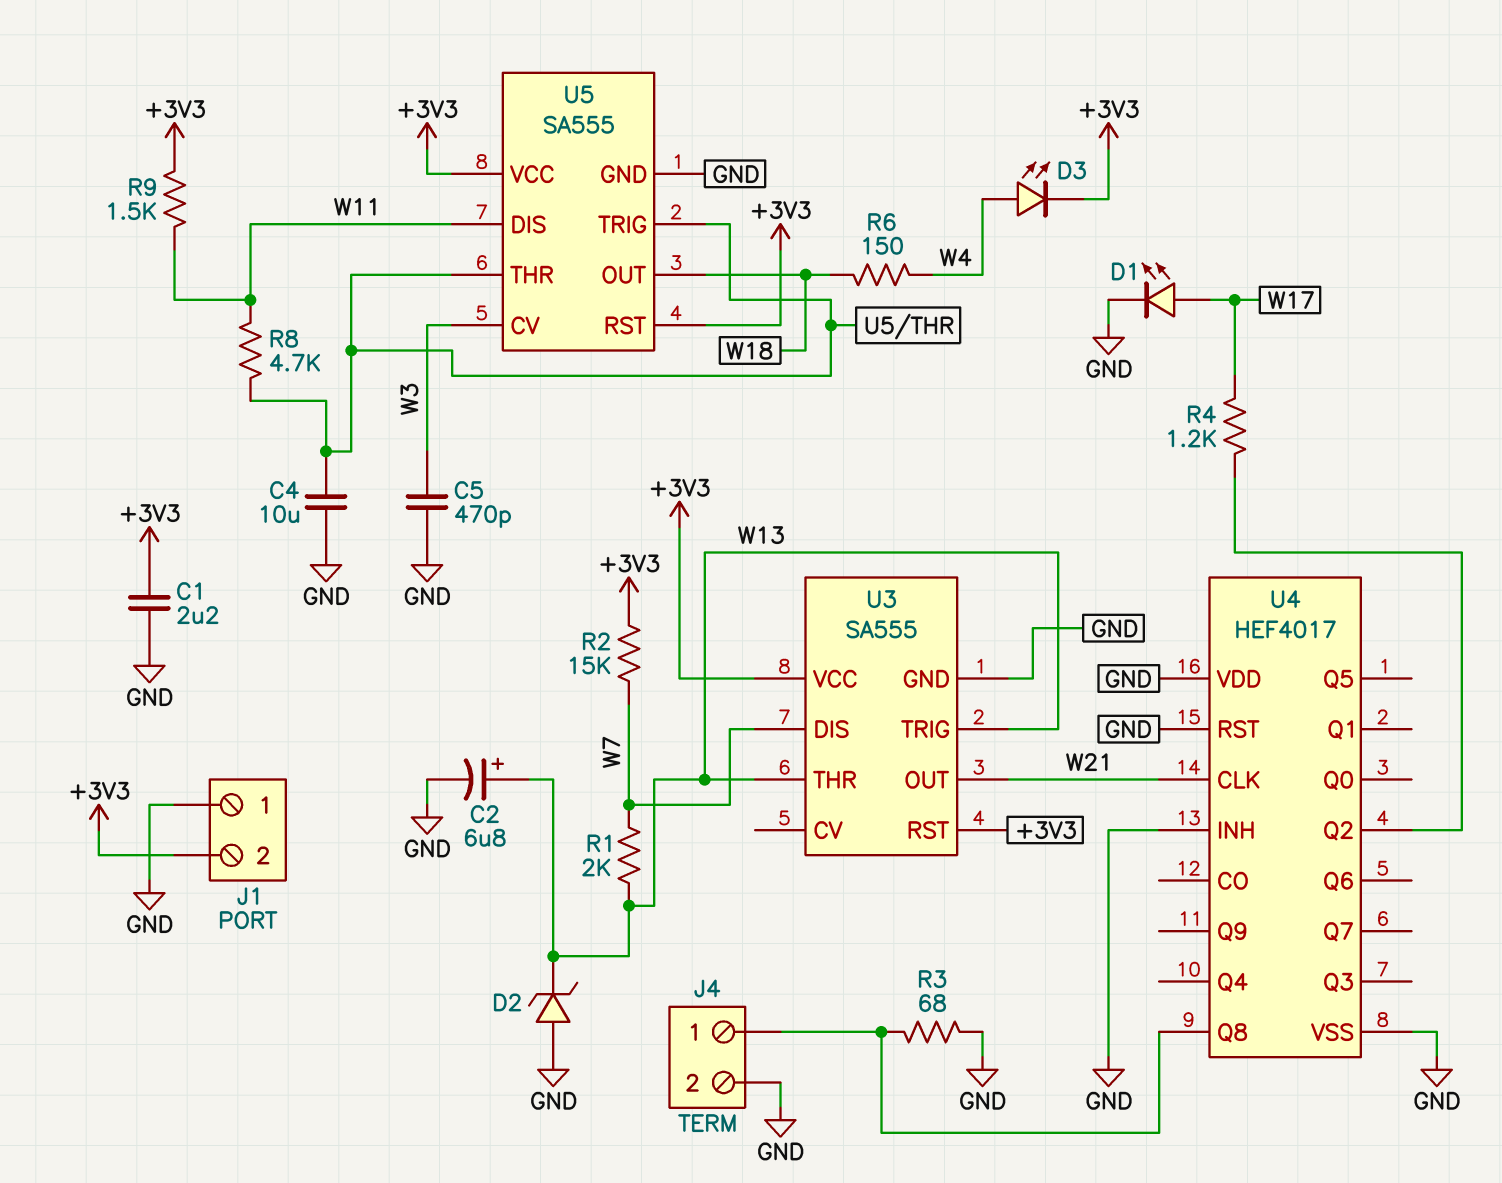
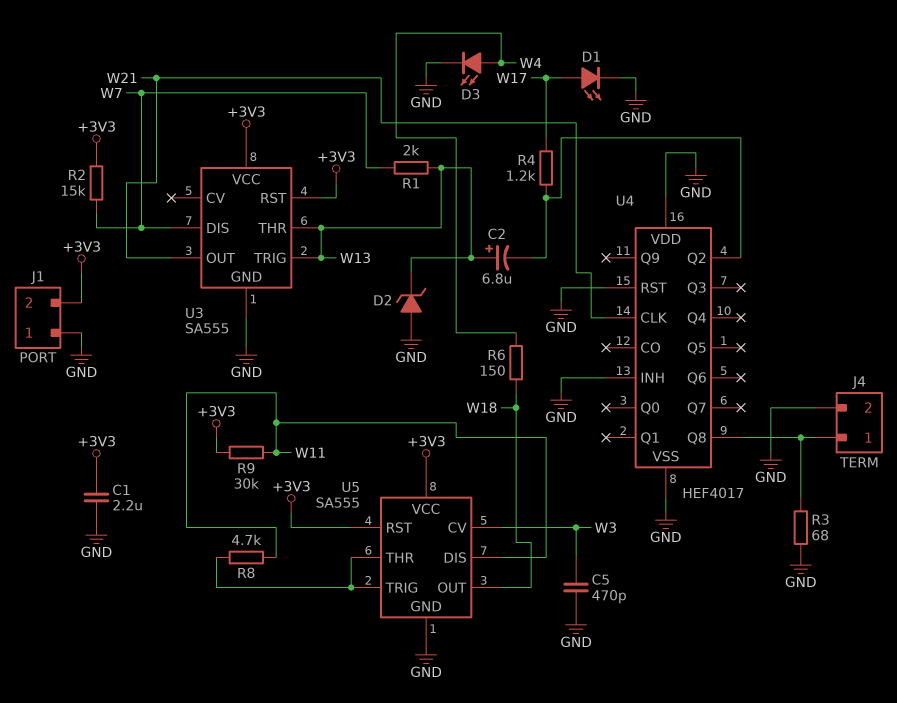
C2: 6.8uF (plus W13, minus GND) -> 6.8uF (plus W13, minus U4/Q2)
C4: 10uF (GND, U5/THR) -> none
D3: LED (A W4, K +3V3) -> LED (A W4, K GND)
R9: 1.5k (+3V3, W11) -> 30k (+3V3, W11)

